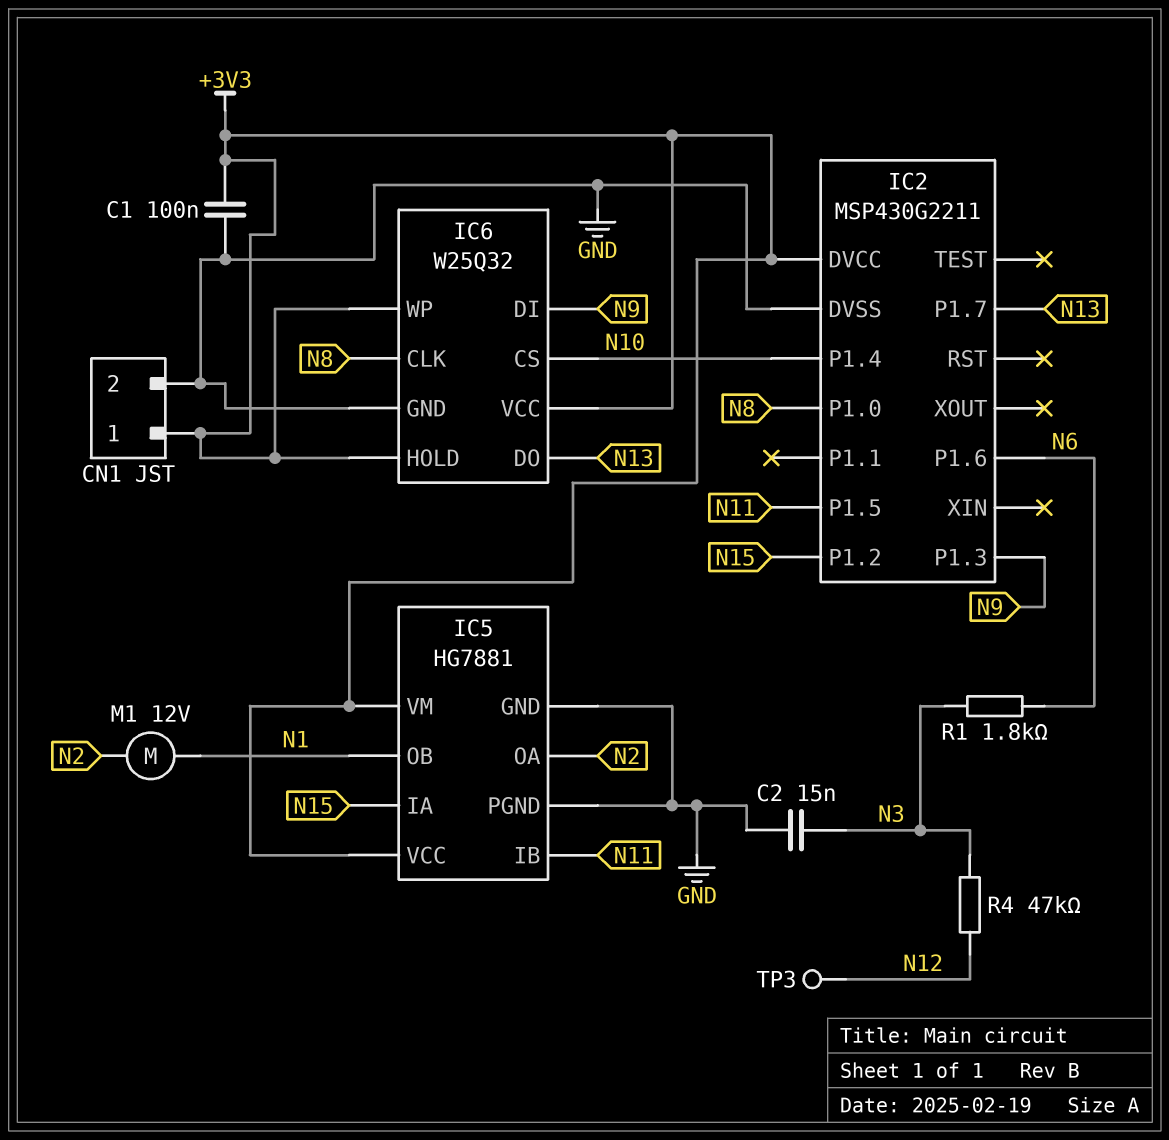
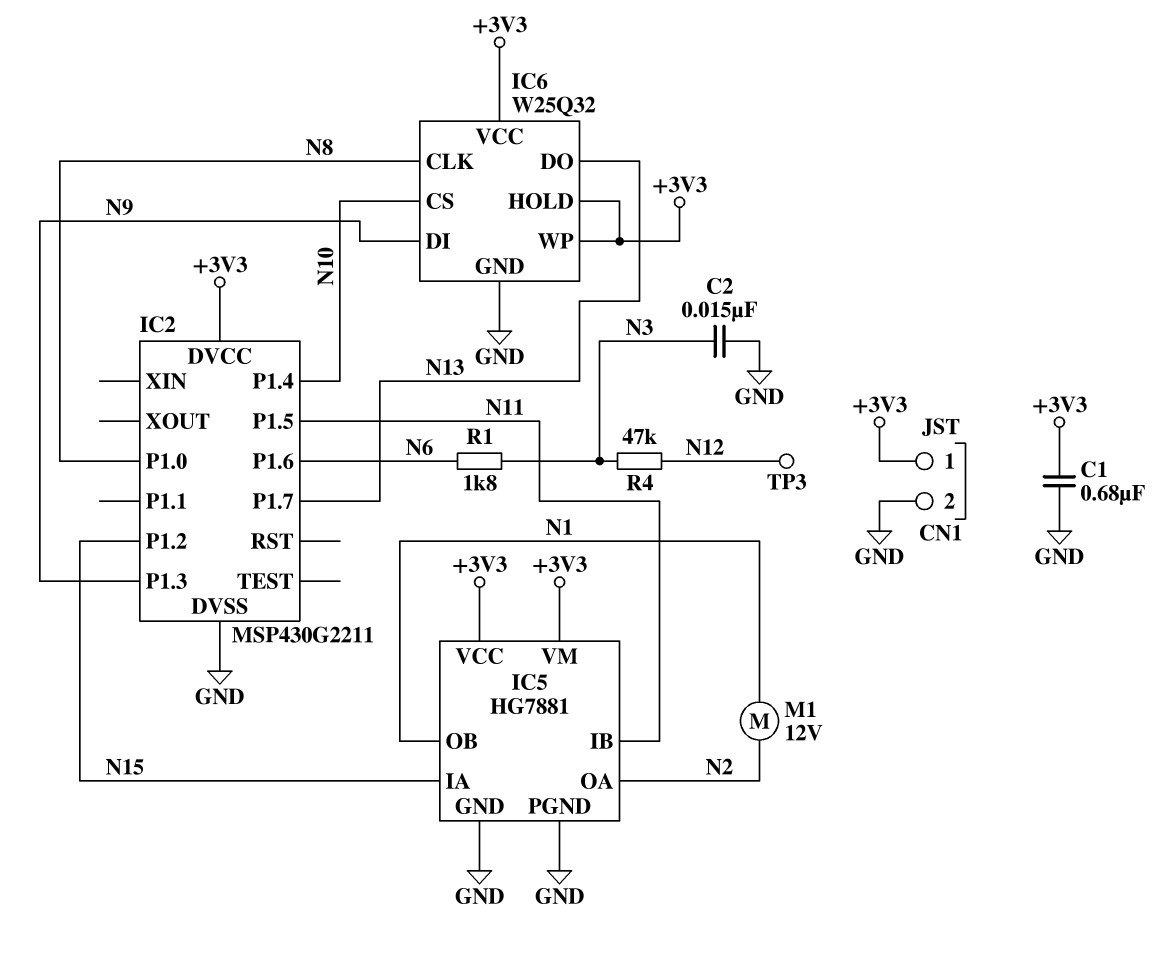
C1: 100nF (+3V3, GND) -> 680nF (+3V3, GND)

